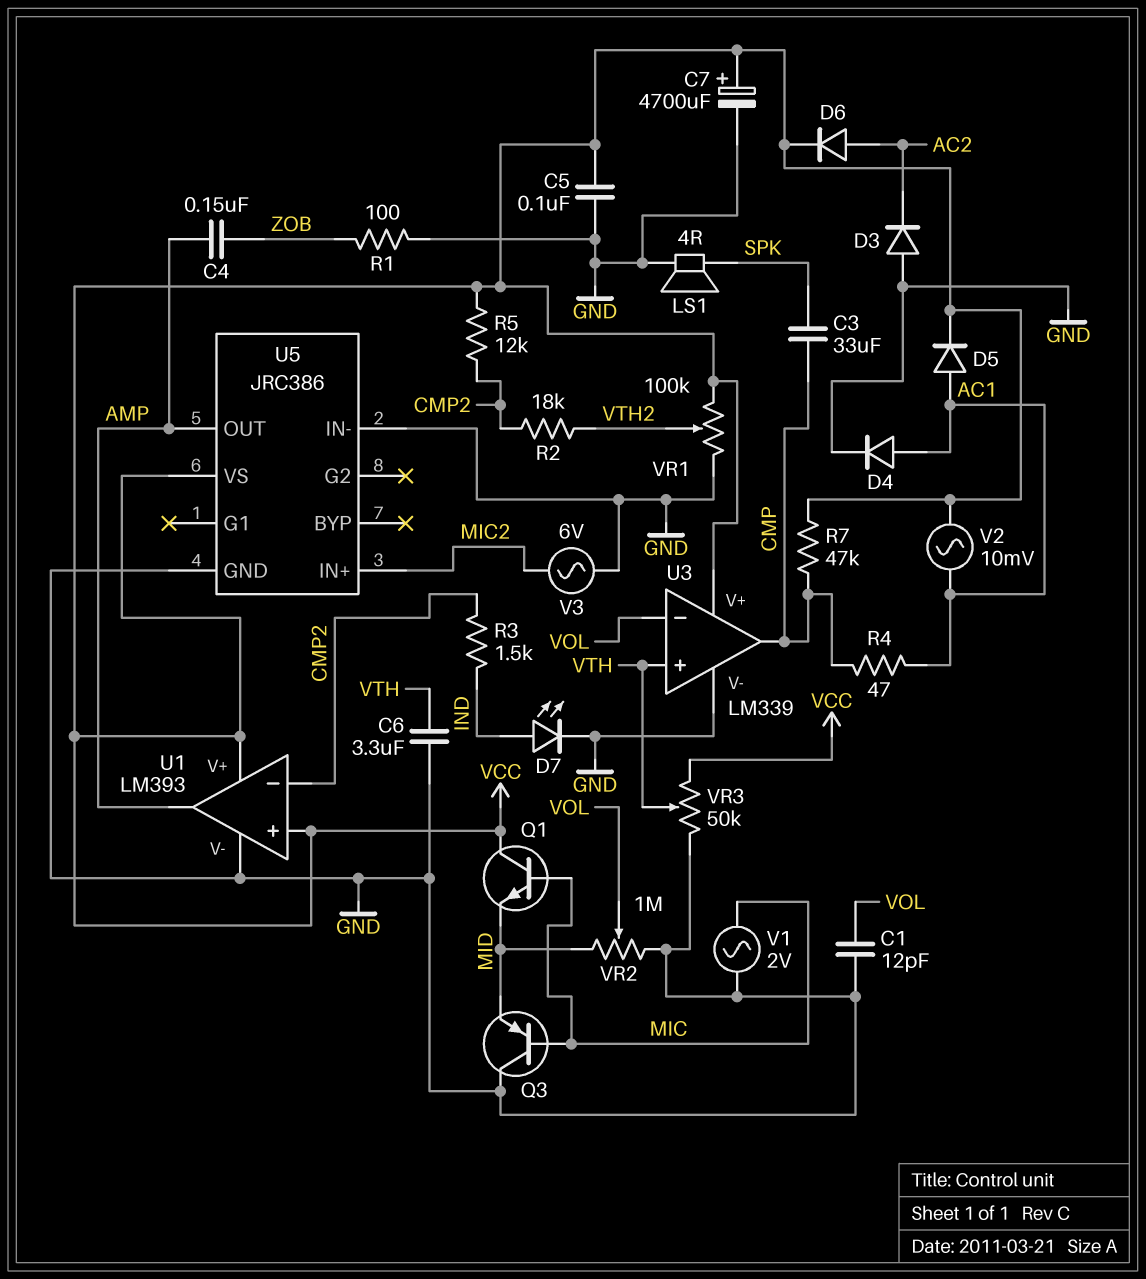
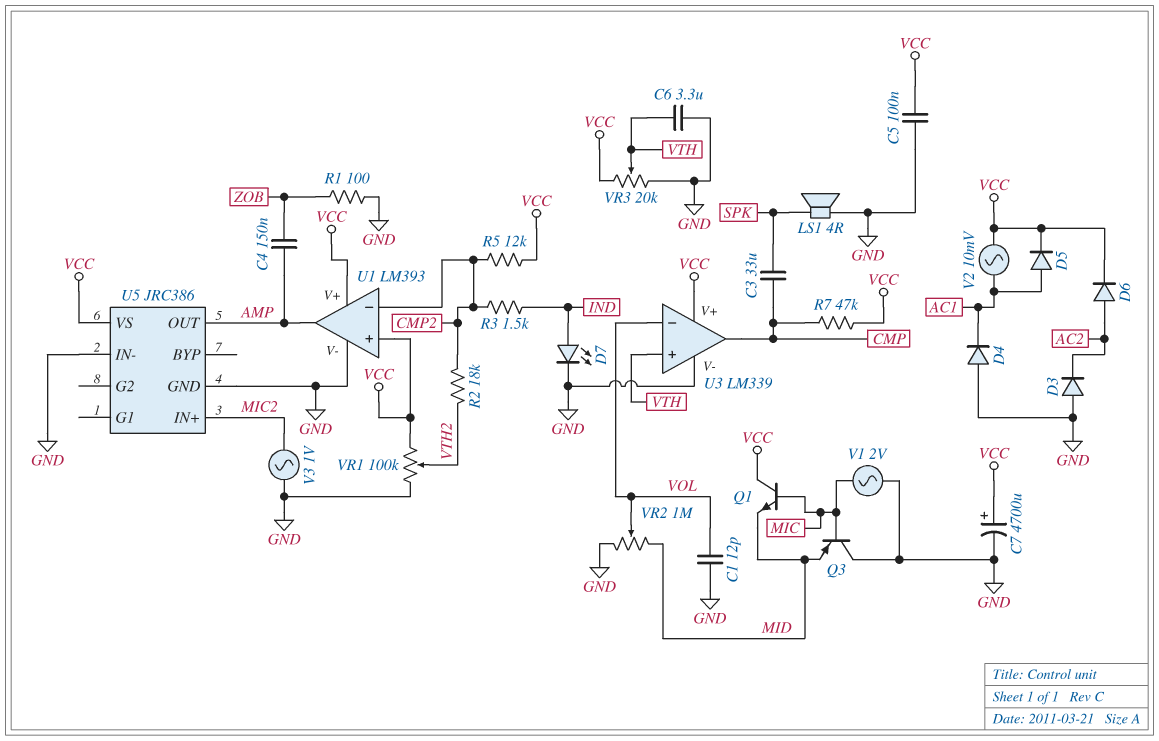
D4: diode (A AC1, K GND) -> diode (A GND, K AC1)
R4: 47 (AC1, CMP) -> none
V3: AC 6V (GND, MIC2) -> AC 1V (GND, MIC2)
VR3: 50k (GND, VCC, wiper VTH) -> 20k (GND, VCC, wiper VTH)

